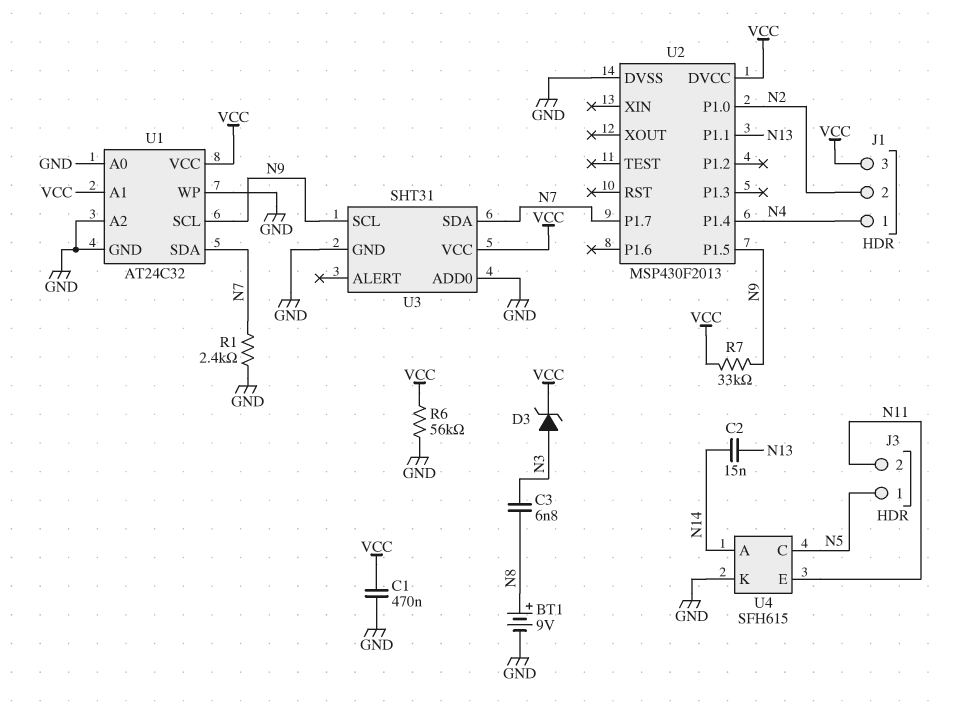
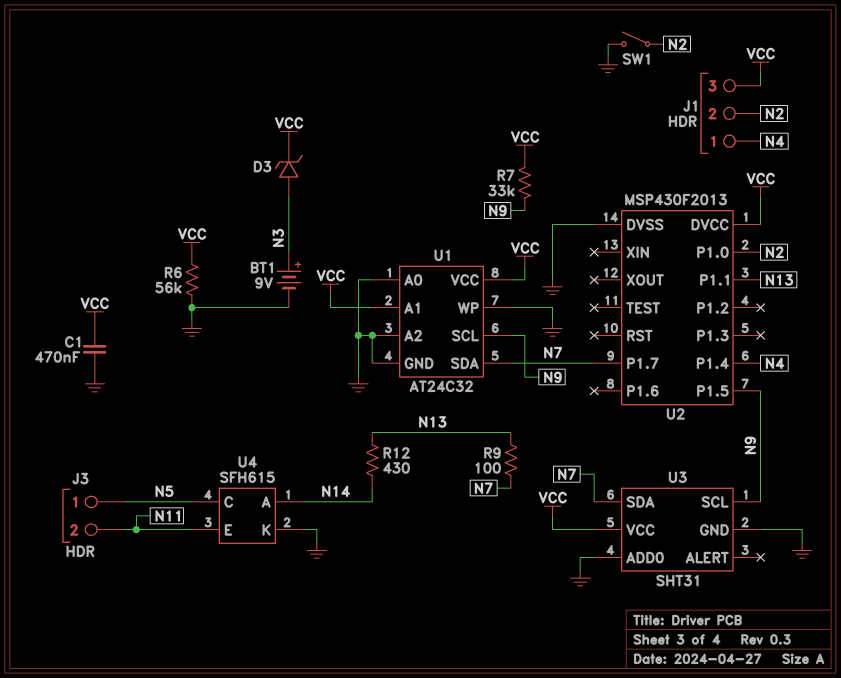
BT1: 9V (plus N8, minus GND) -> 9V (plus N3, minus GND)
C2: 15nF (N13, N14) -> none
C3: 6.8nF (N3, N8) -> none
R1: 2.4k (GND, N7) -> none
R9: none -> 100 (N7, N13)
R12: none -> 430 (N13, N14)
SW1: none -> switch (GND, N2)

